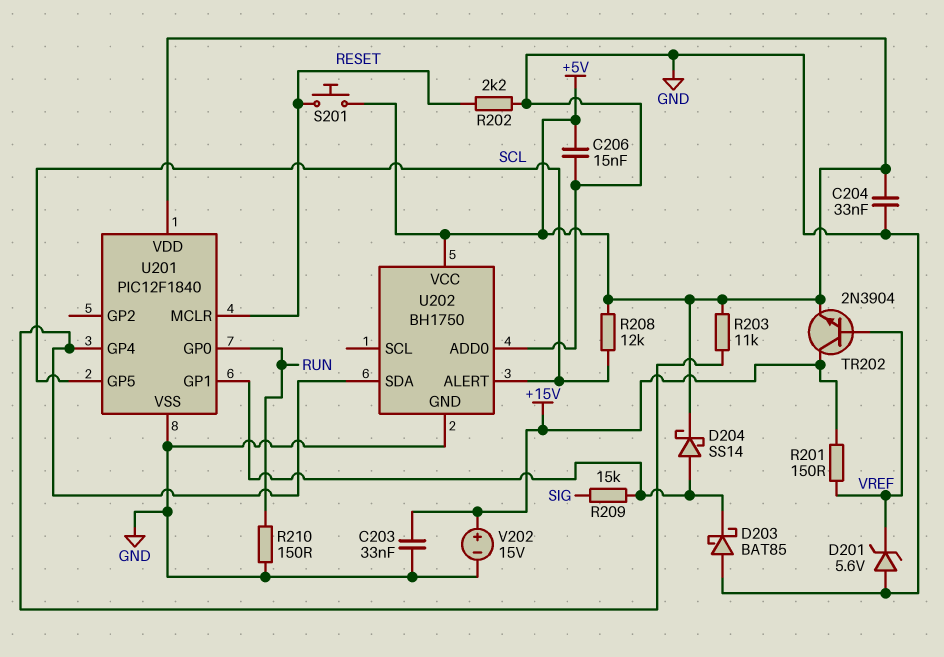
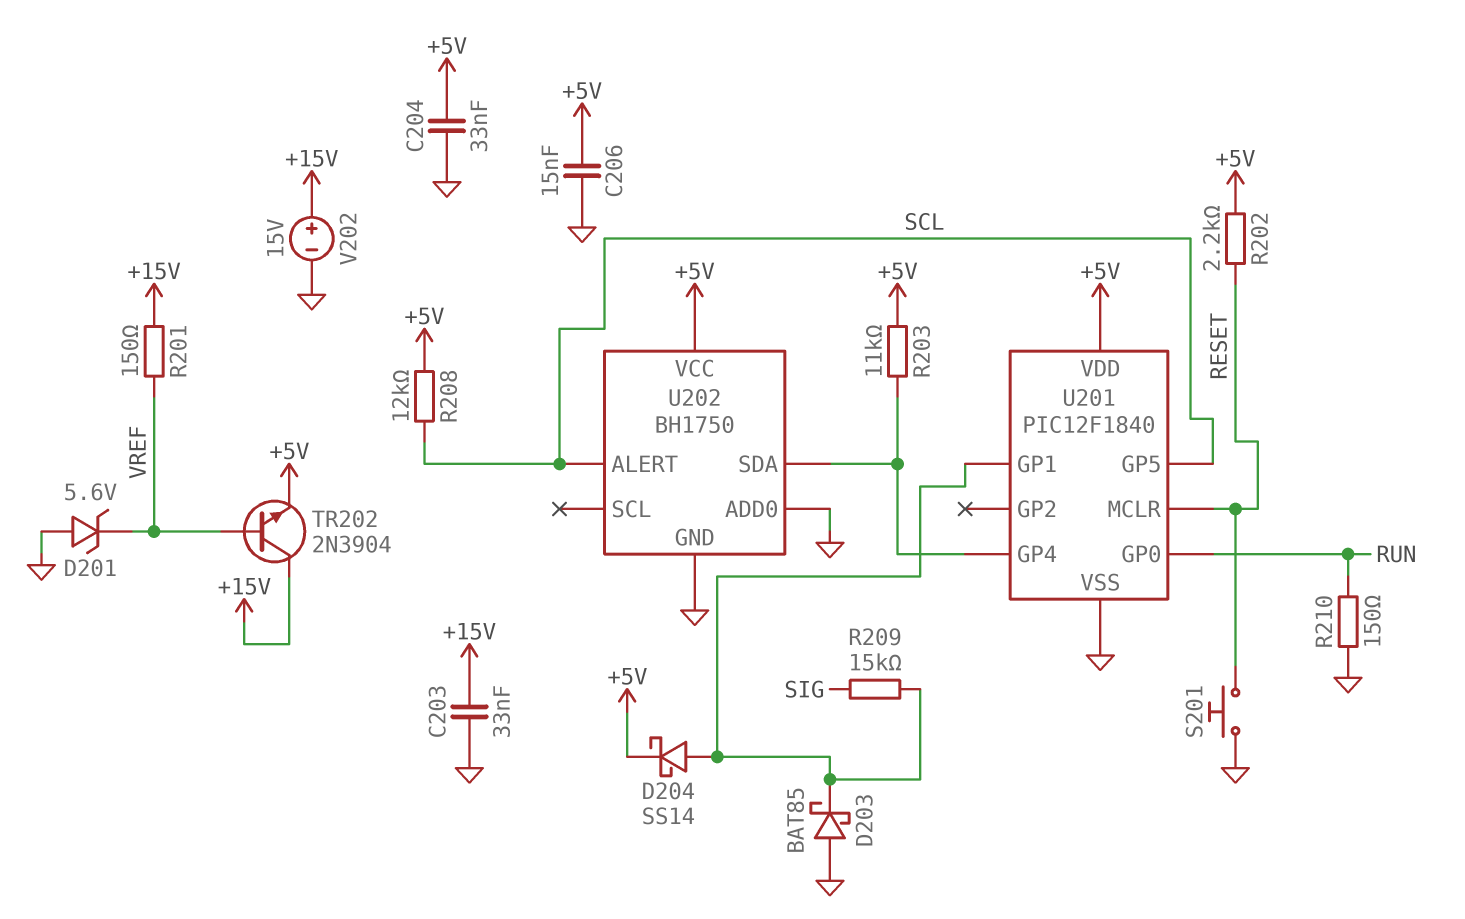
R202: 2.2k (GND, RESET) -> 2.2k (+5V, RESET)
S201: button (+5V, RESET) -> button (GND, RESET)

